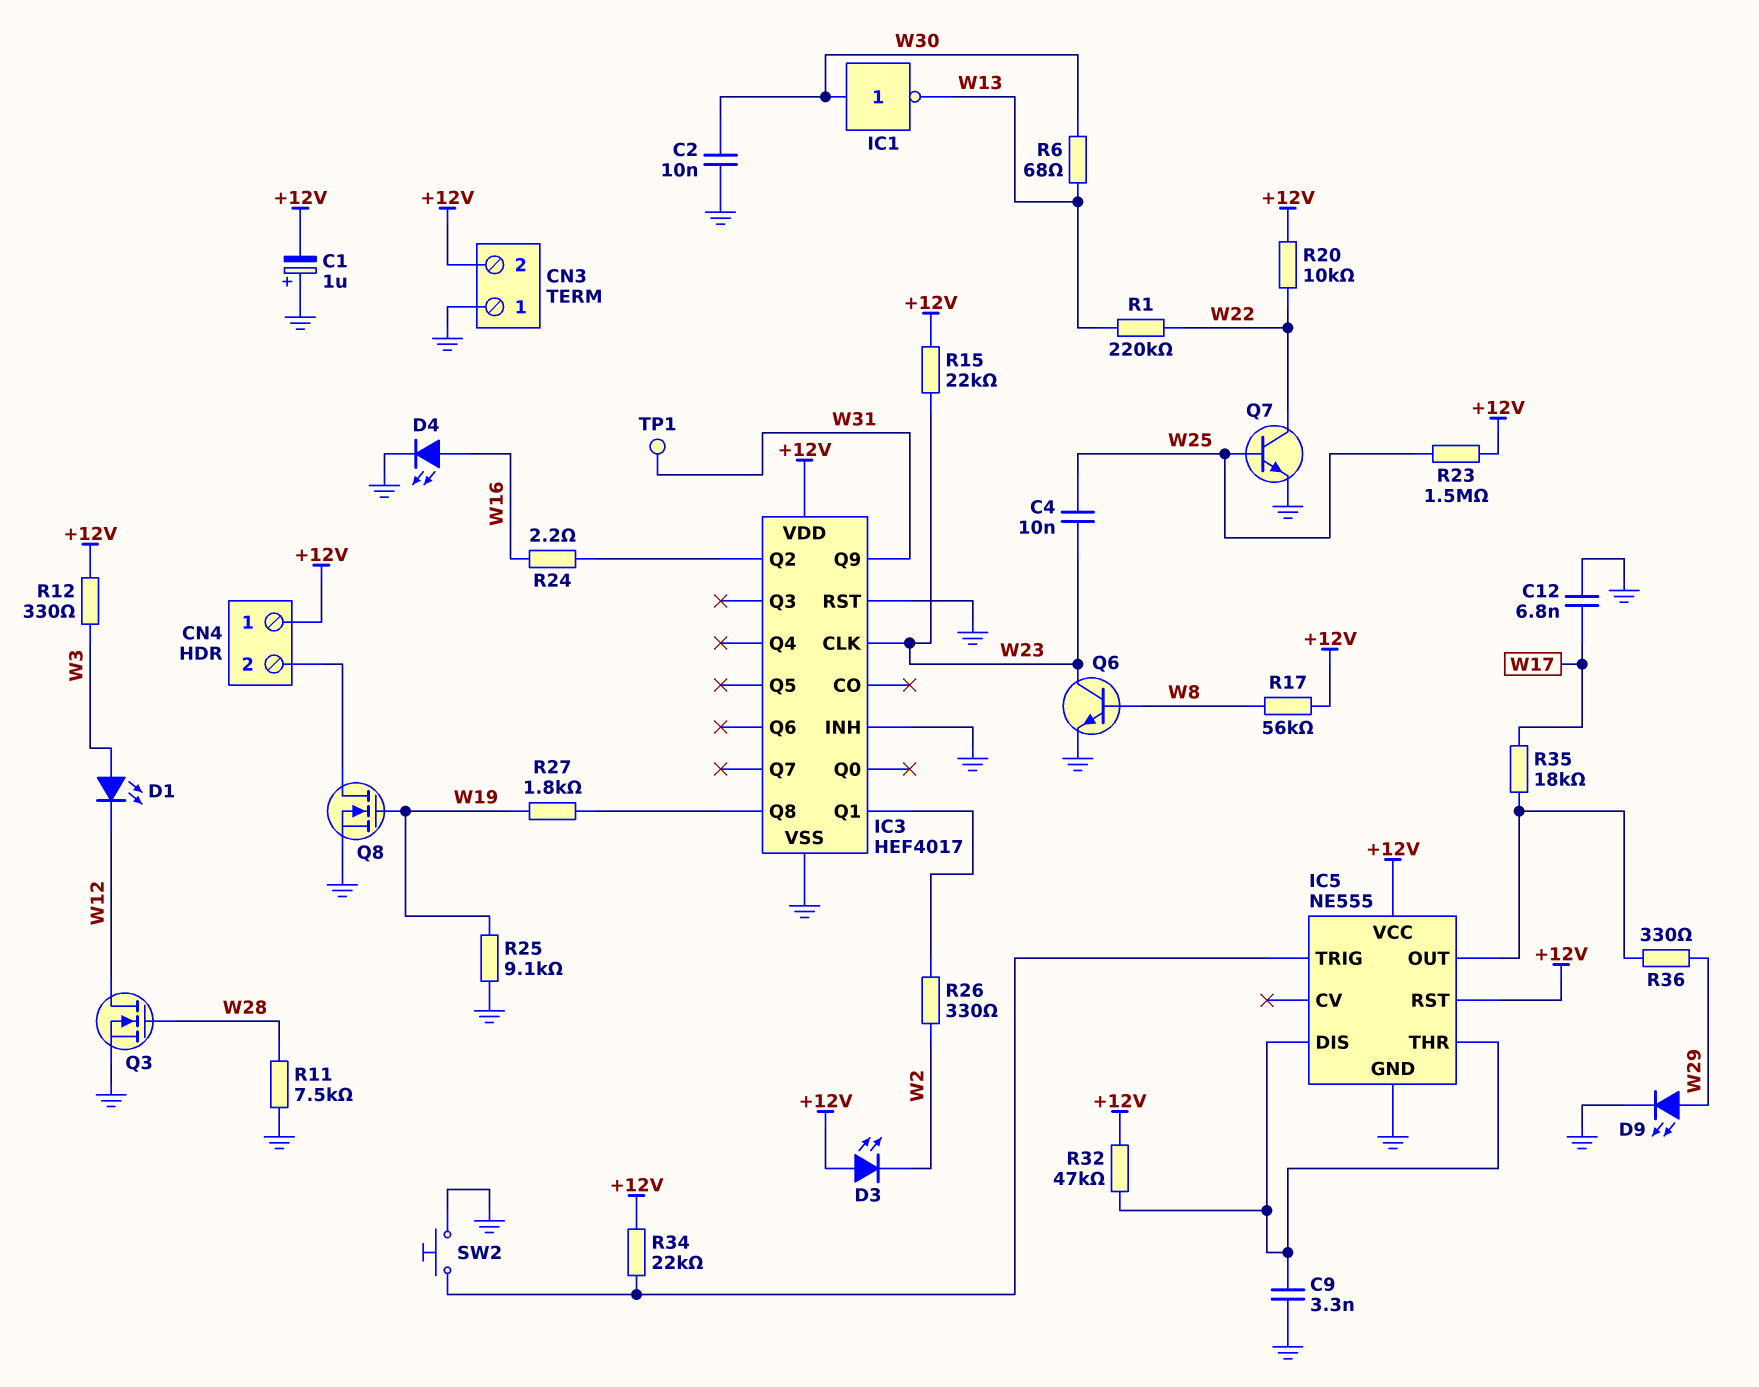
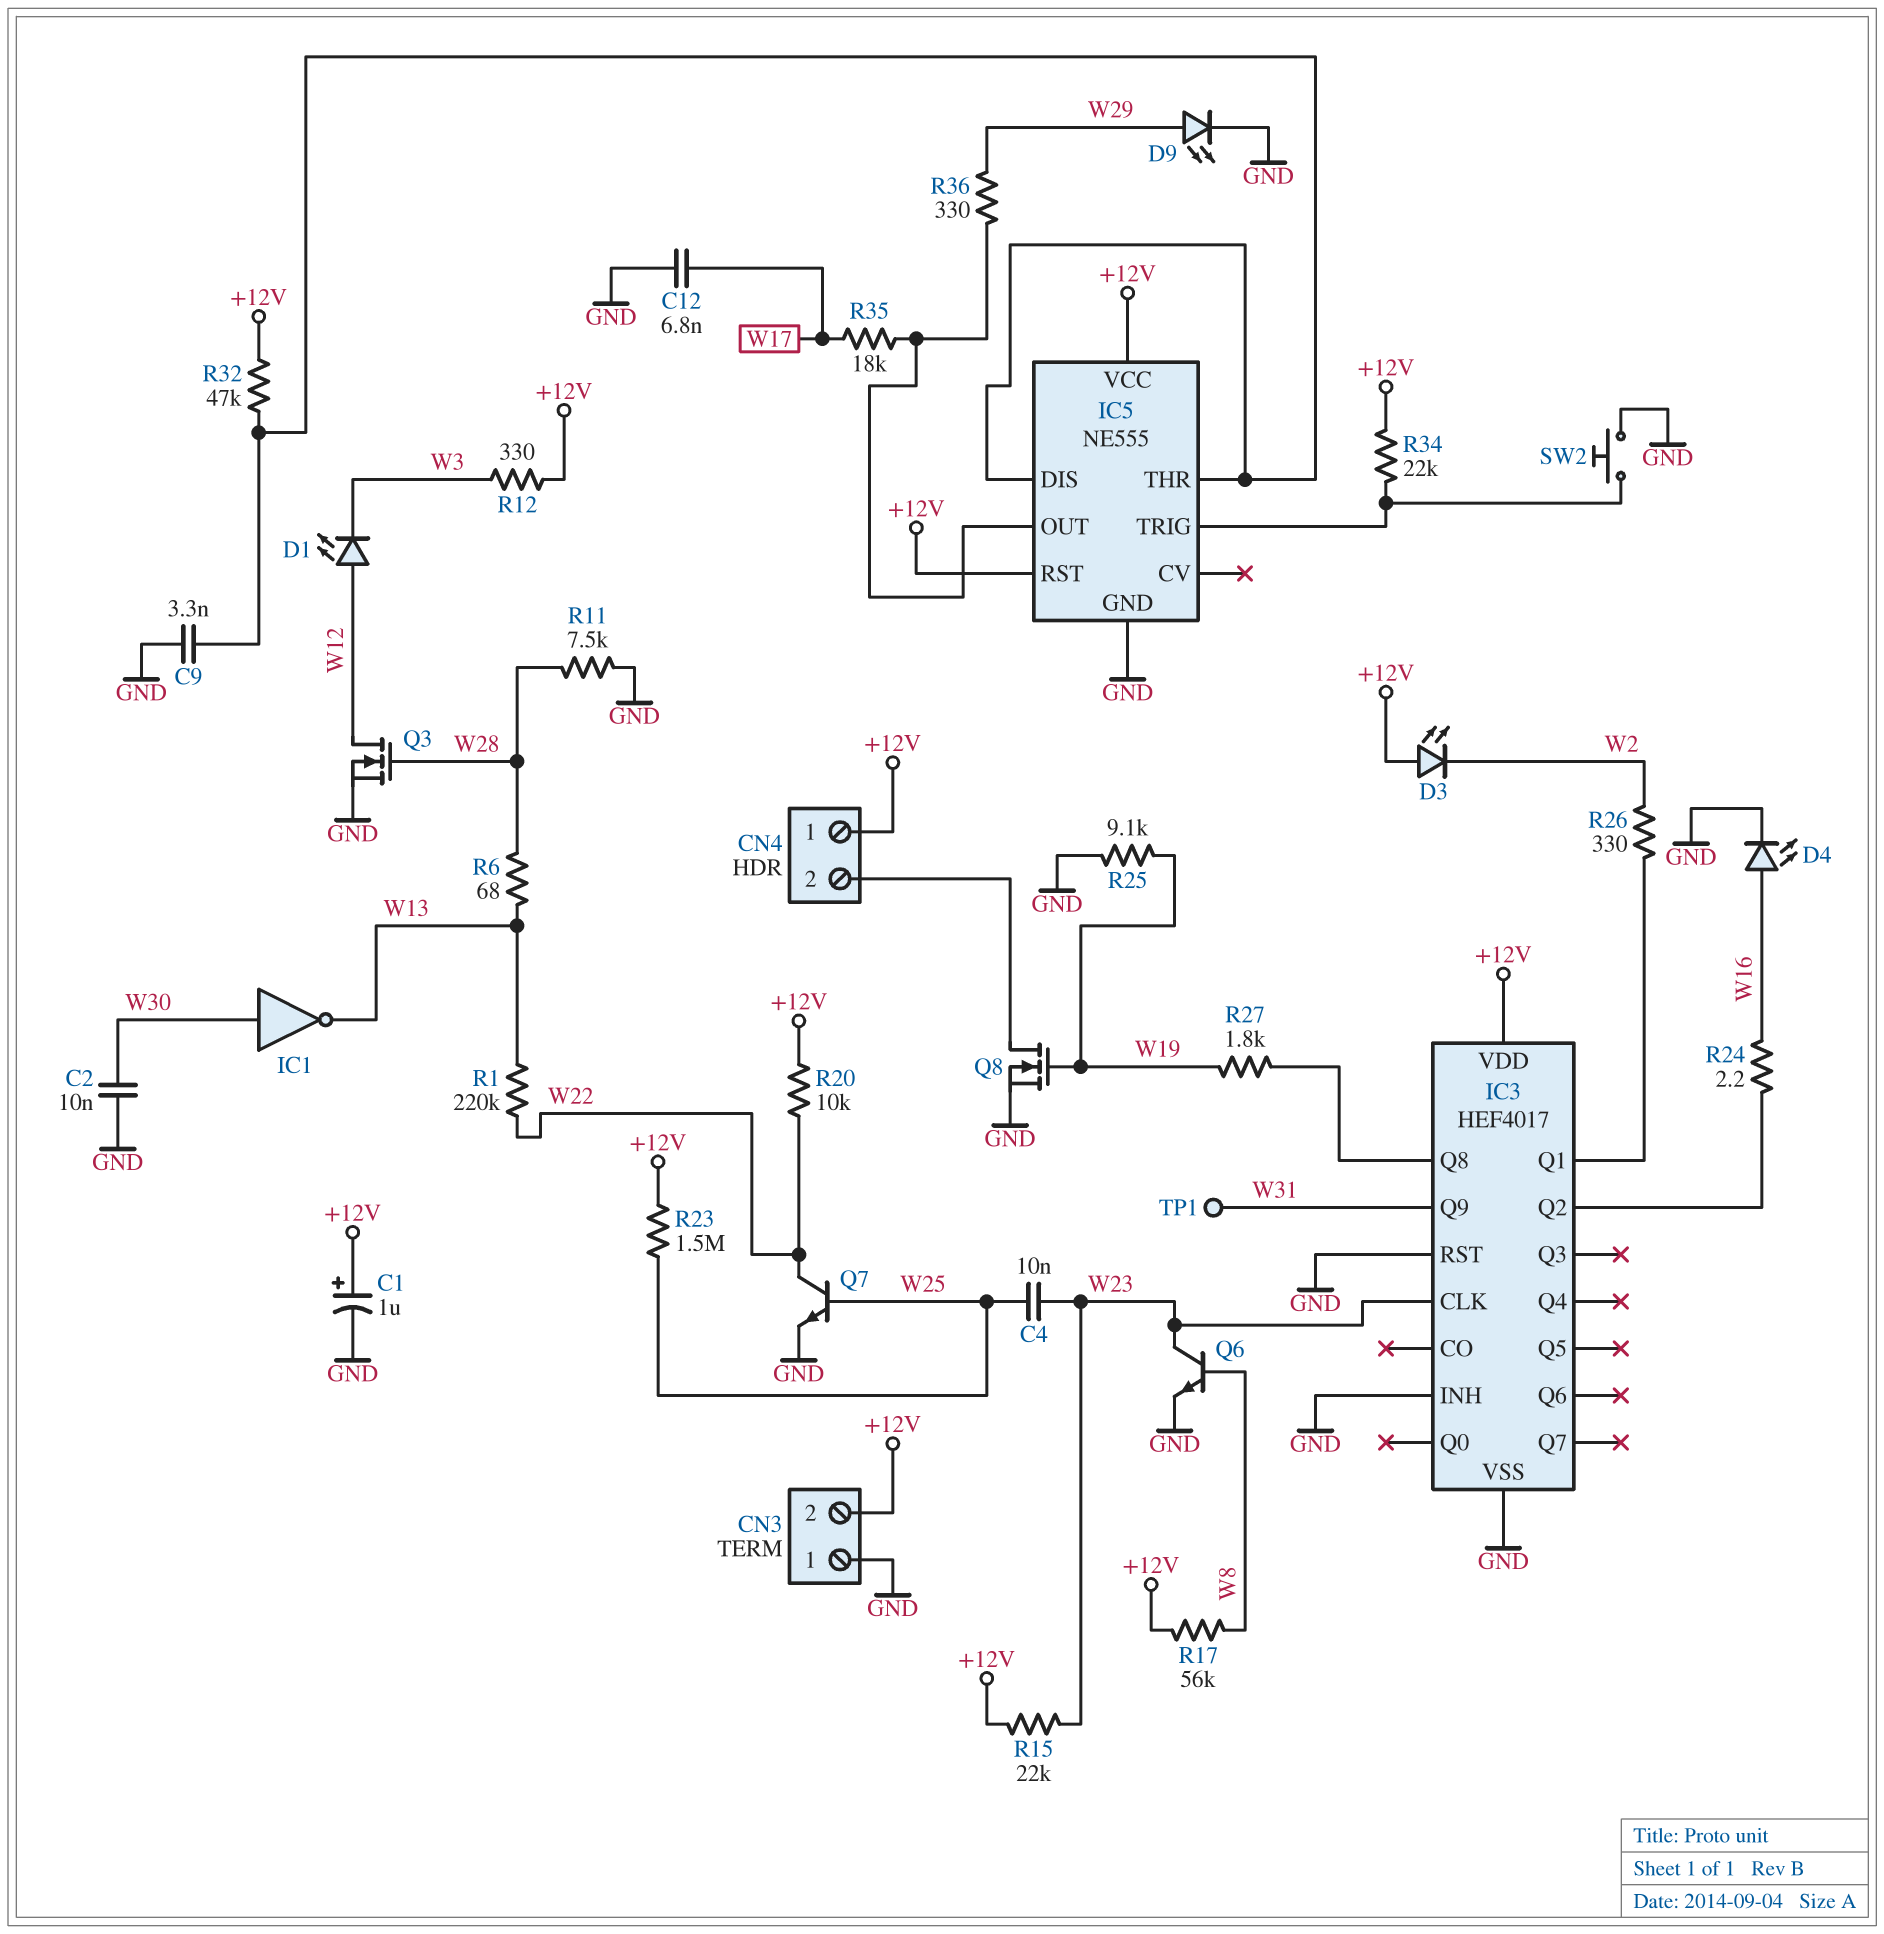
C1: 1uF (plus GND, minus +12V) -> 1uF (plus +12V, minus GND)
D1: LED (A W3, K W12) -> LED (A W12, K W3)
R6: 68 (W13, W30) -> 68 (W13, W28)

